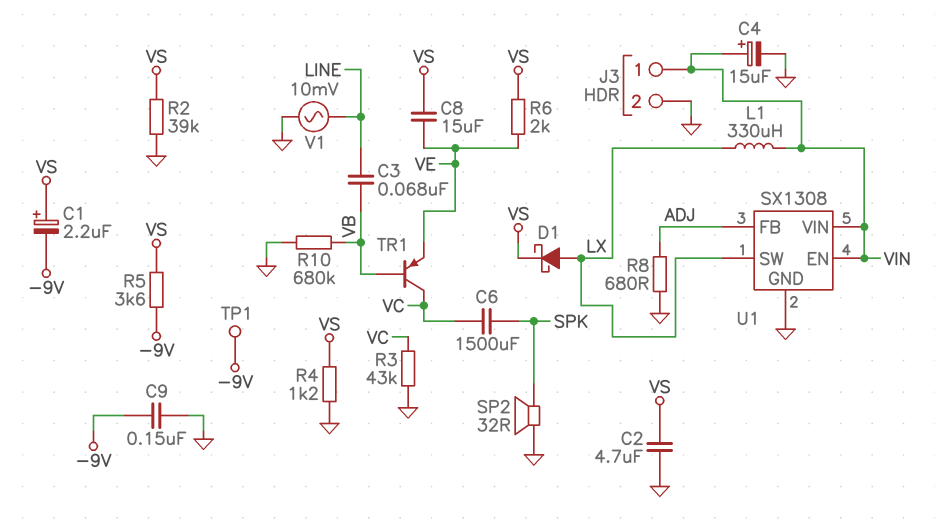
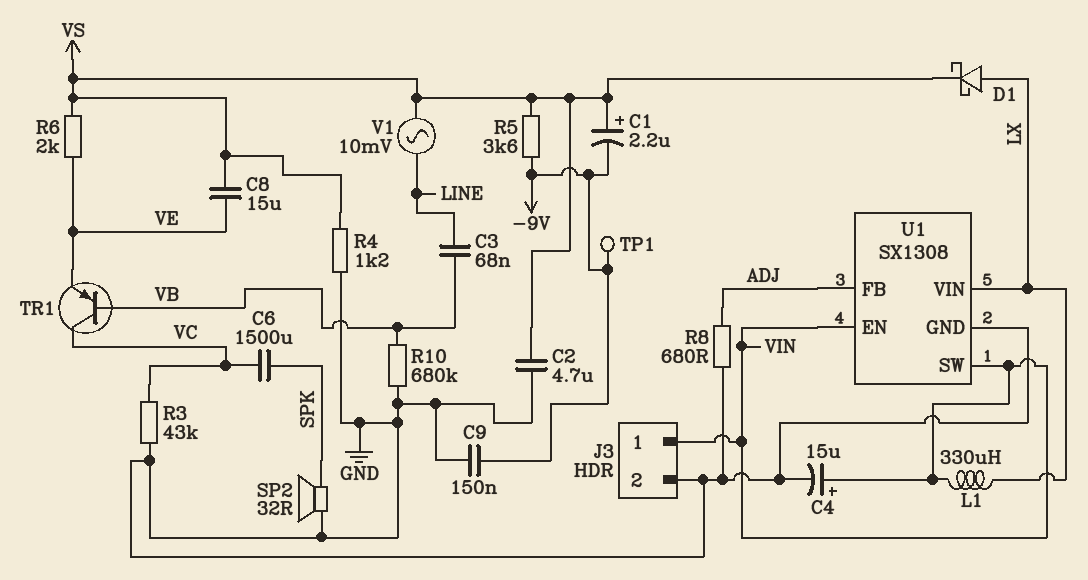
R2: 39k (GND, VS) -> none
U1 pin SW: LX -> VIN
U1 pin VIN: VIN -> LX
V1: AC 10mV (GND, LINE) -> AC 10mV (LINE, VS)

